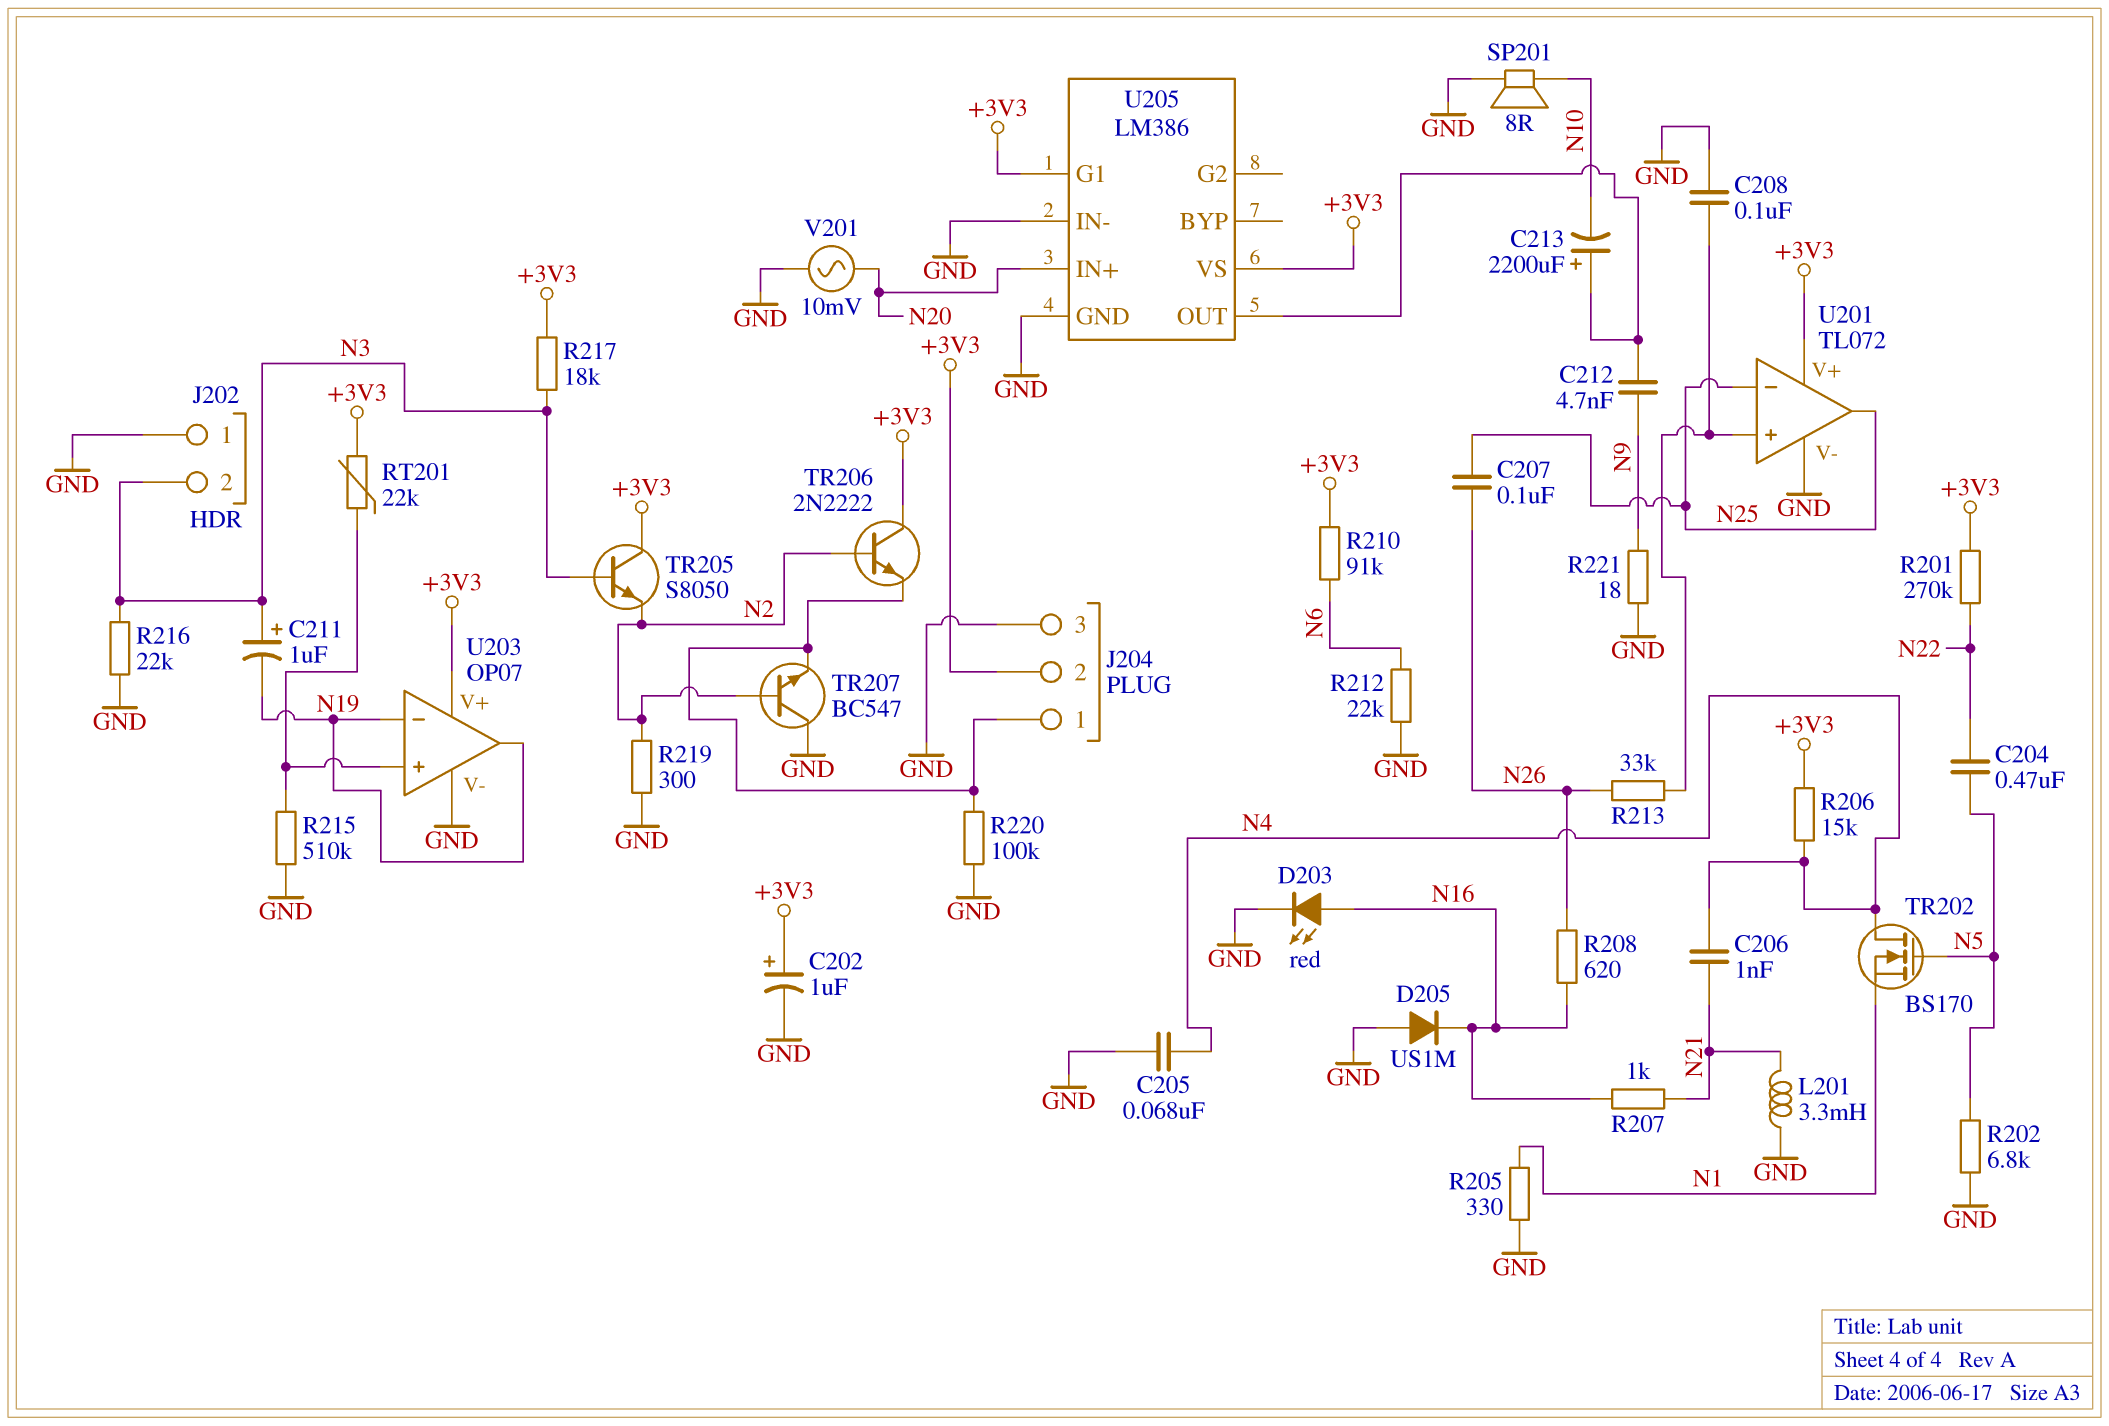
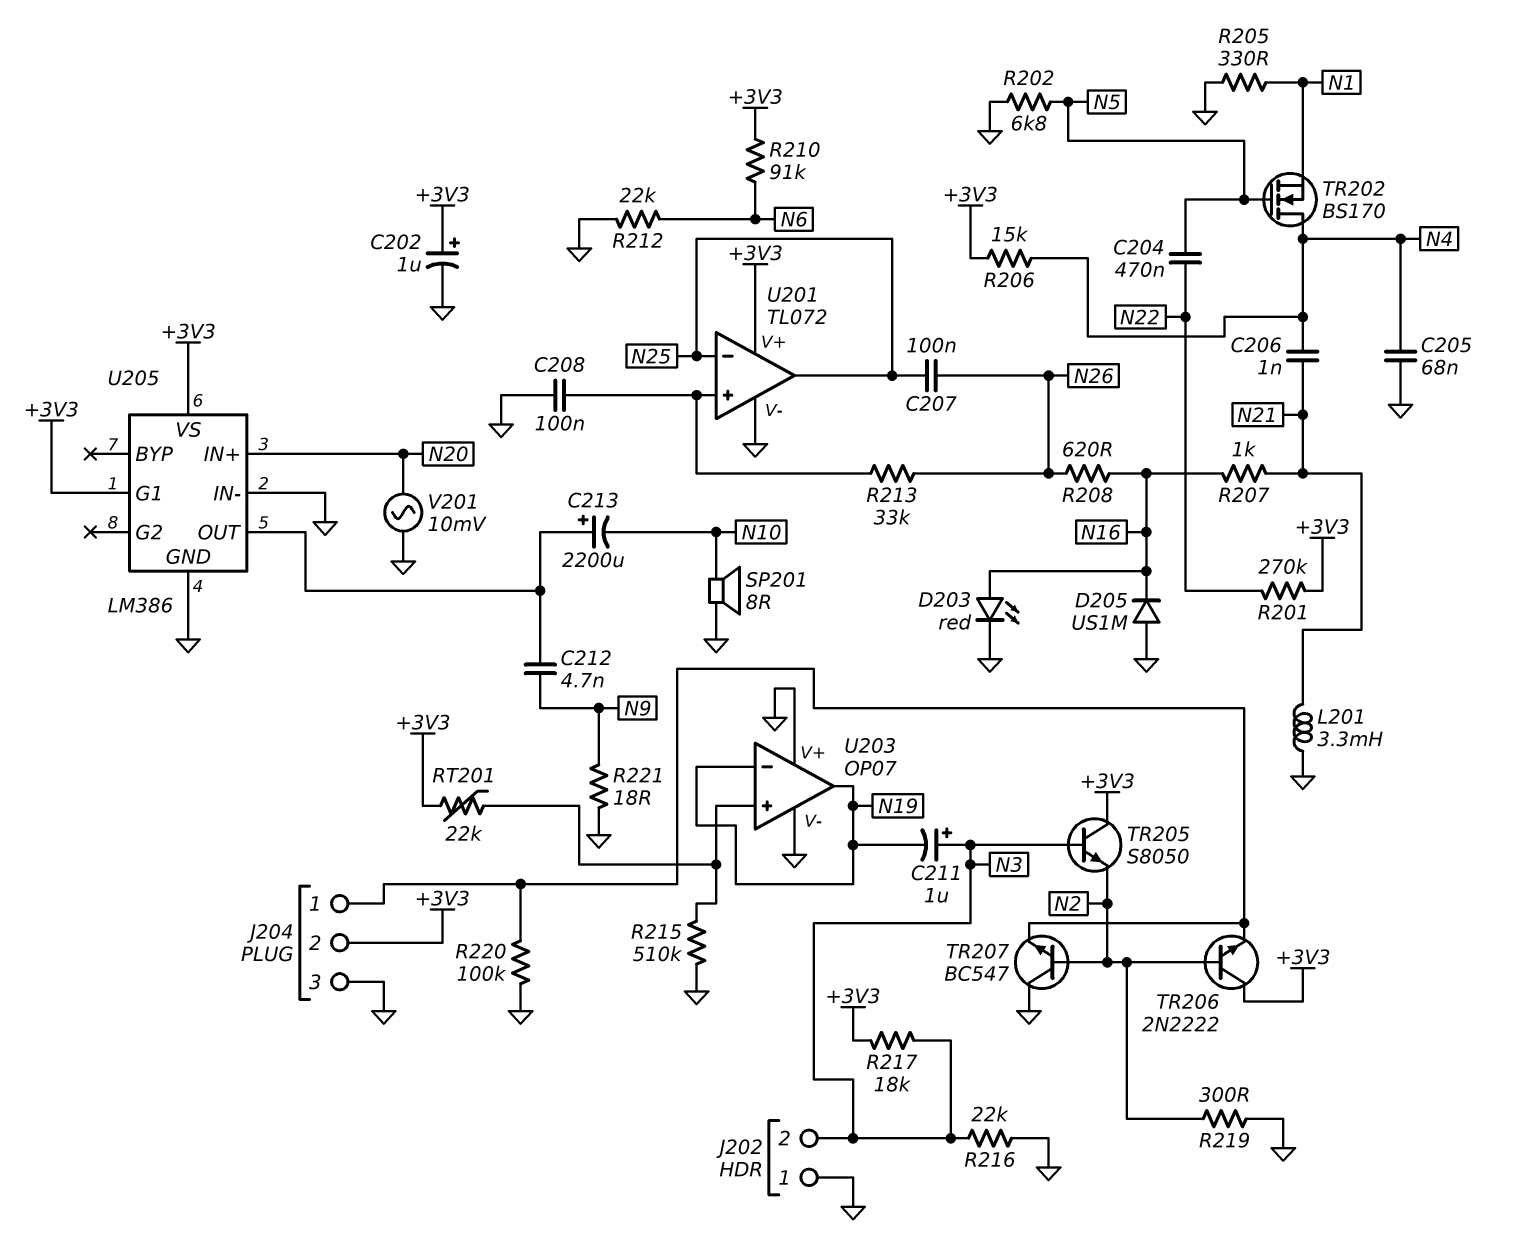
U203 pin V+: +3V3 -> GND

